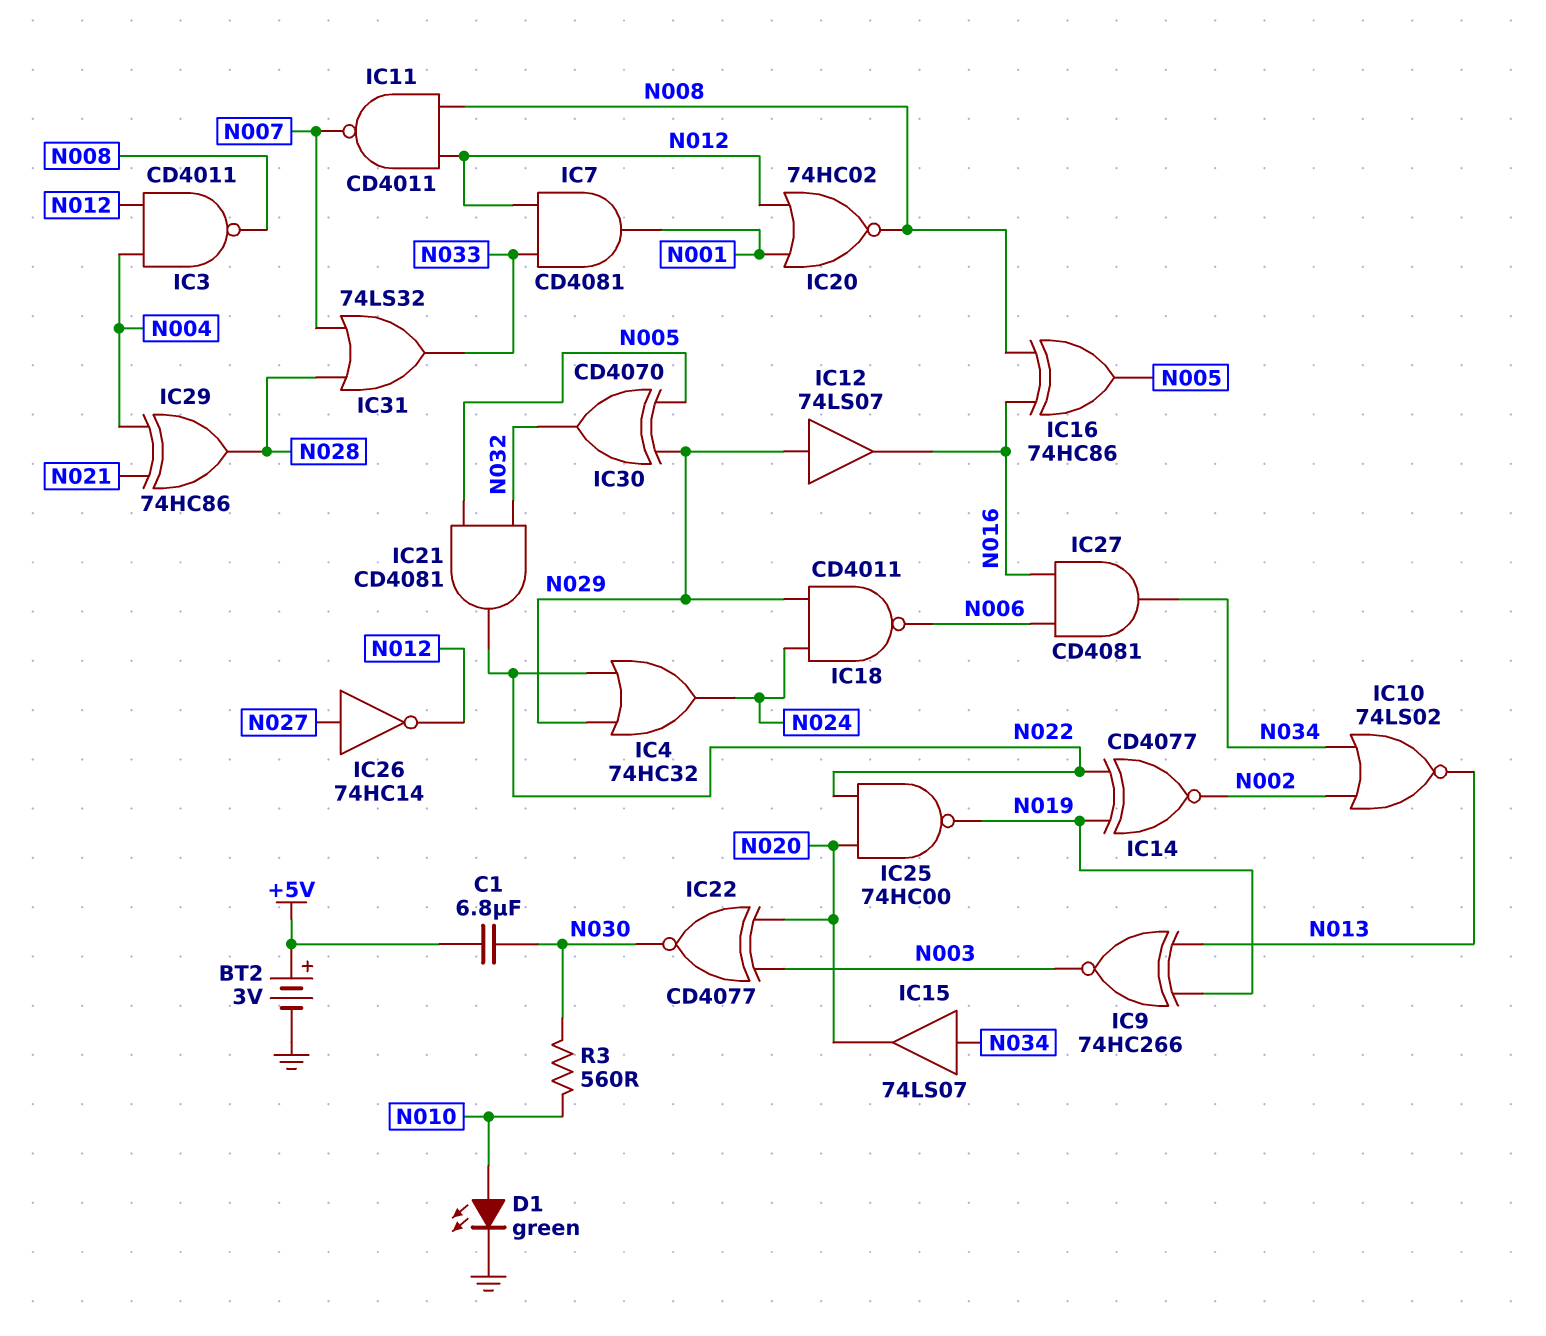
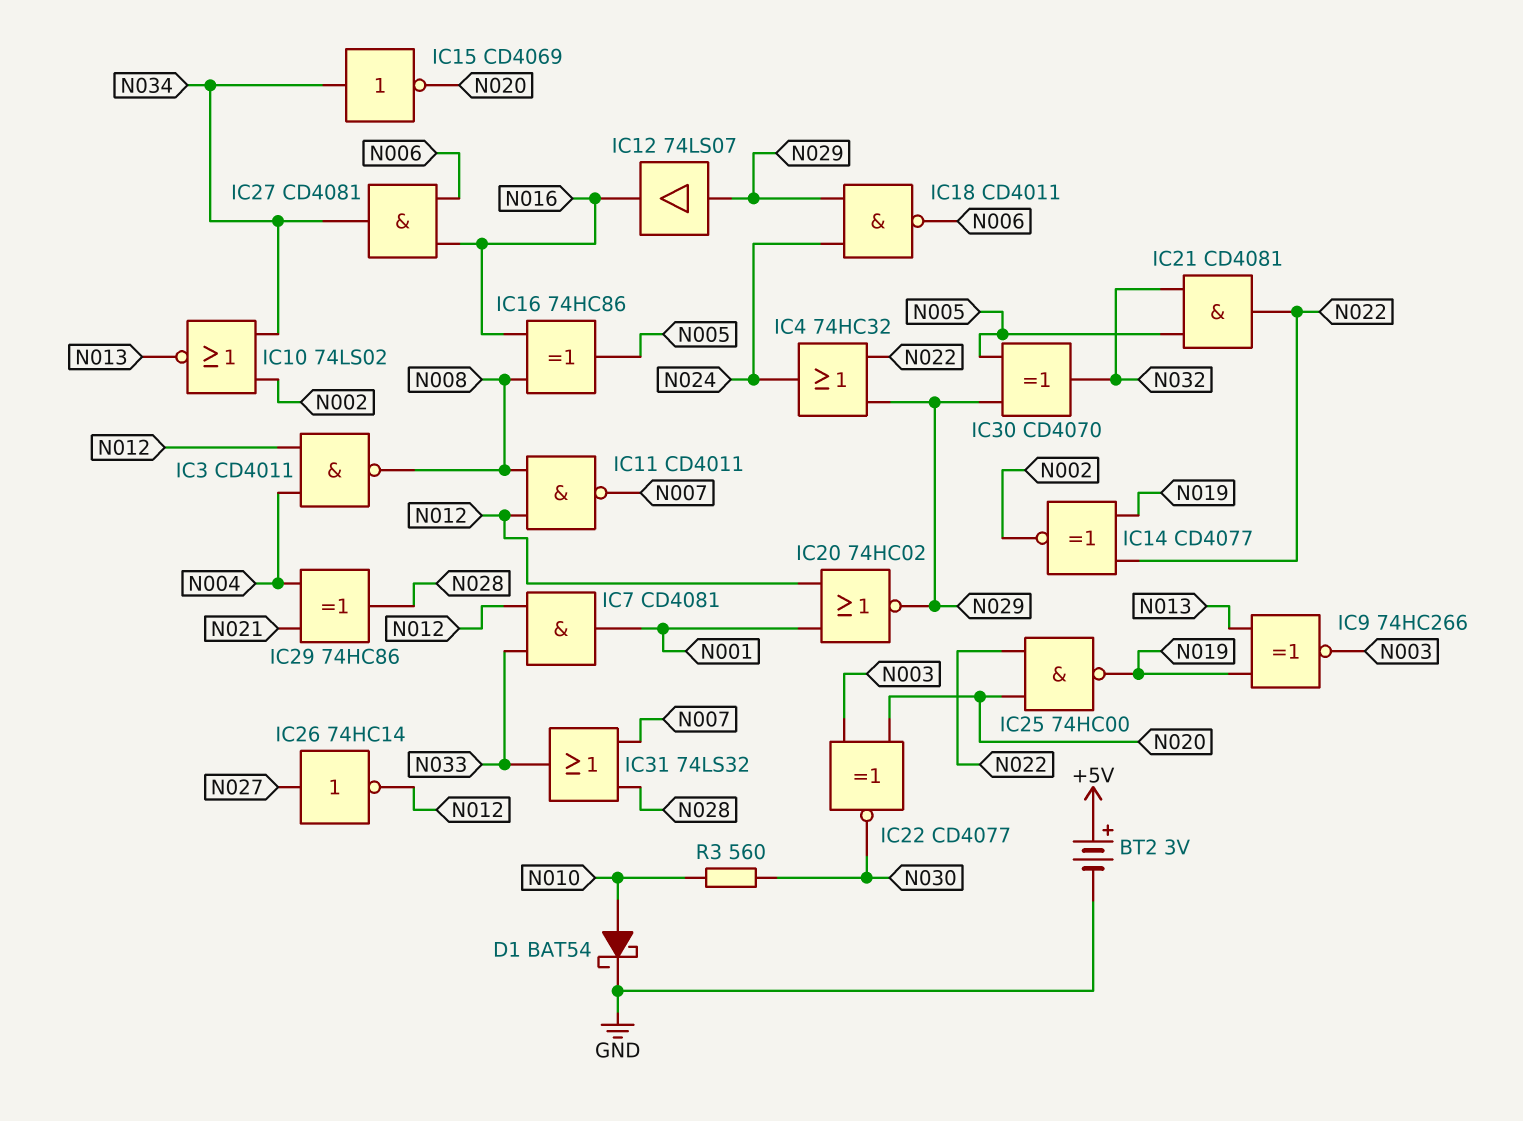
C1: 6.8uF (+5V, N030) -> none
D1: LED green (A N010, K GND) -> schottky BAT54 (A N010, K GND)
IC15: buffer 74LS07 (in N034, out N020) -> NOT CD4069 (in N034, out N020)
IC20: NOR 74HC02 (in N001, in N012, out N008) -> NOR 74HC02 (in N001, in N012, out N029)

